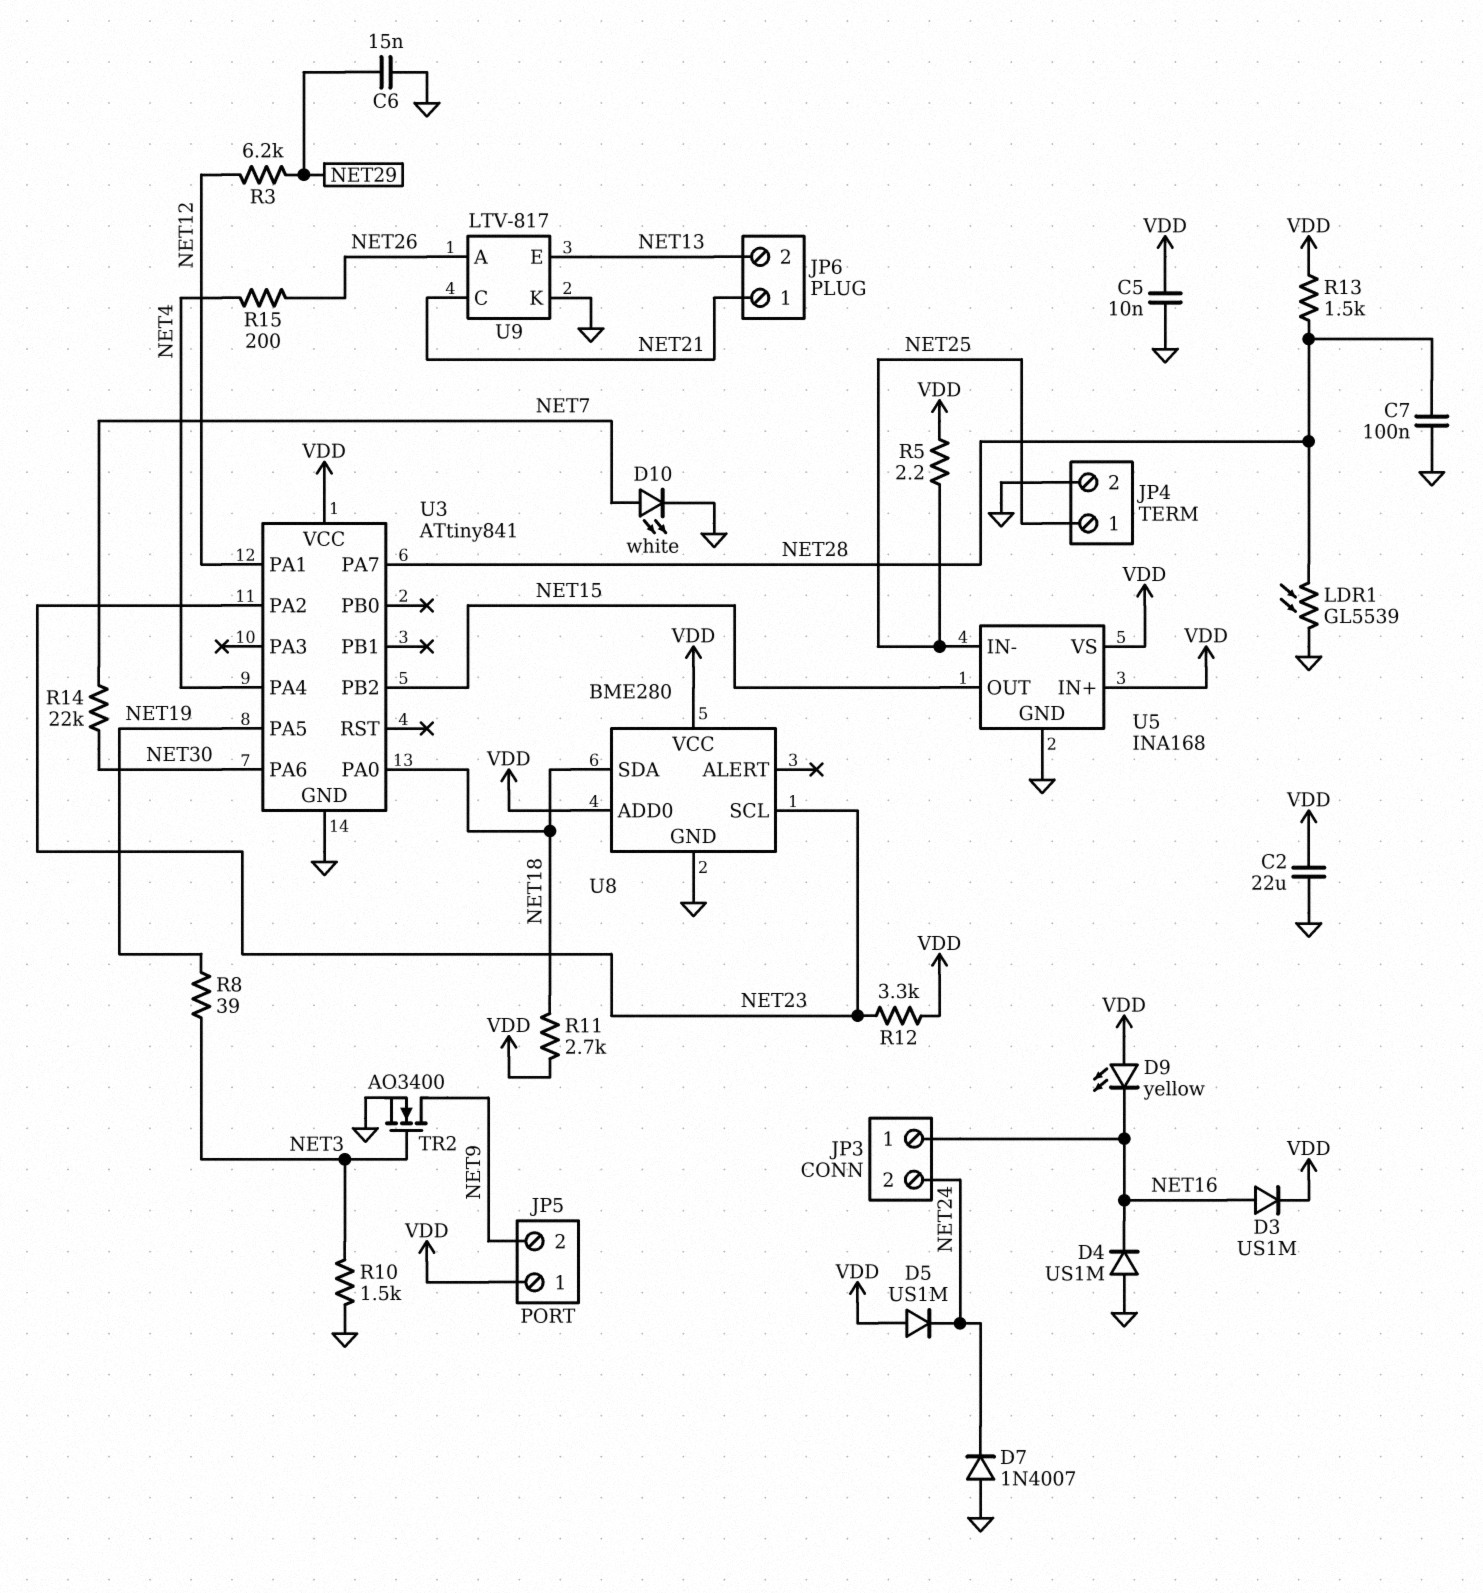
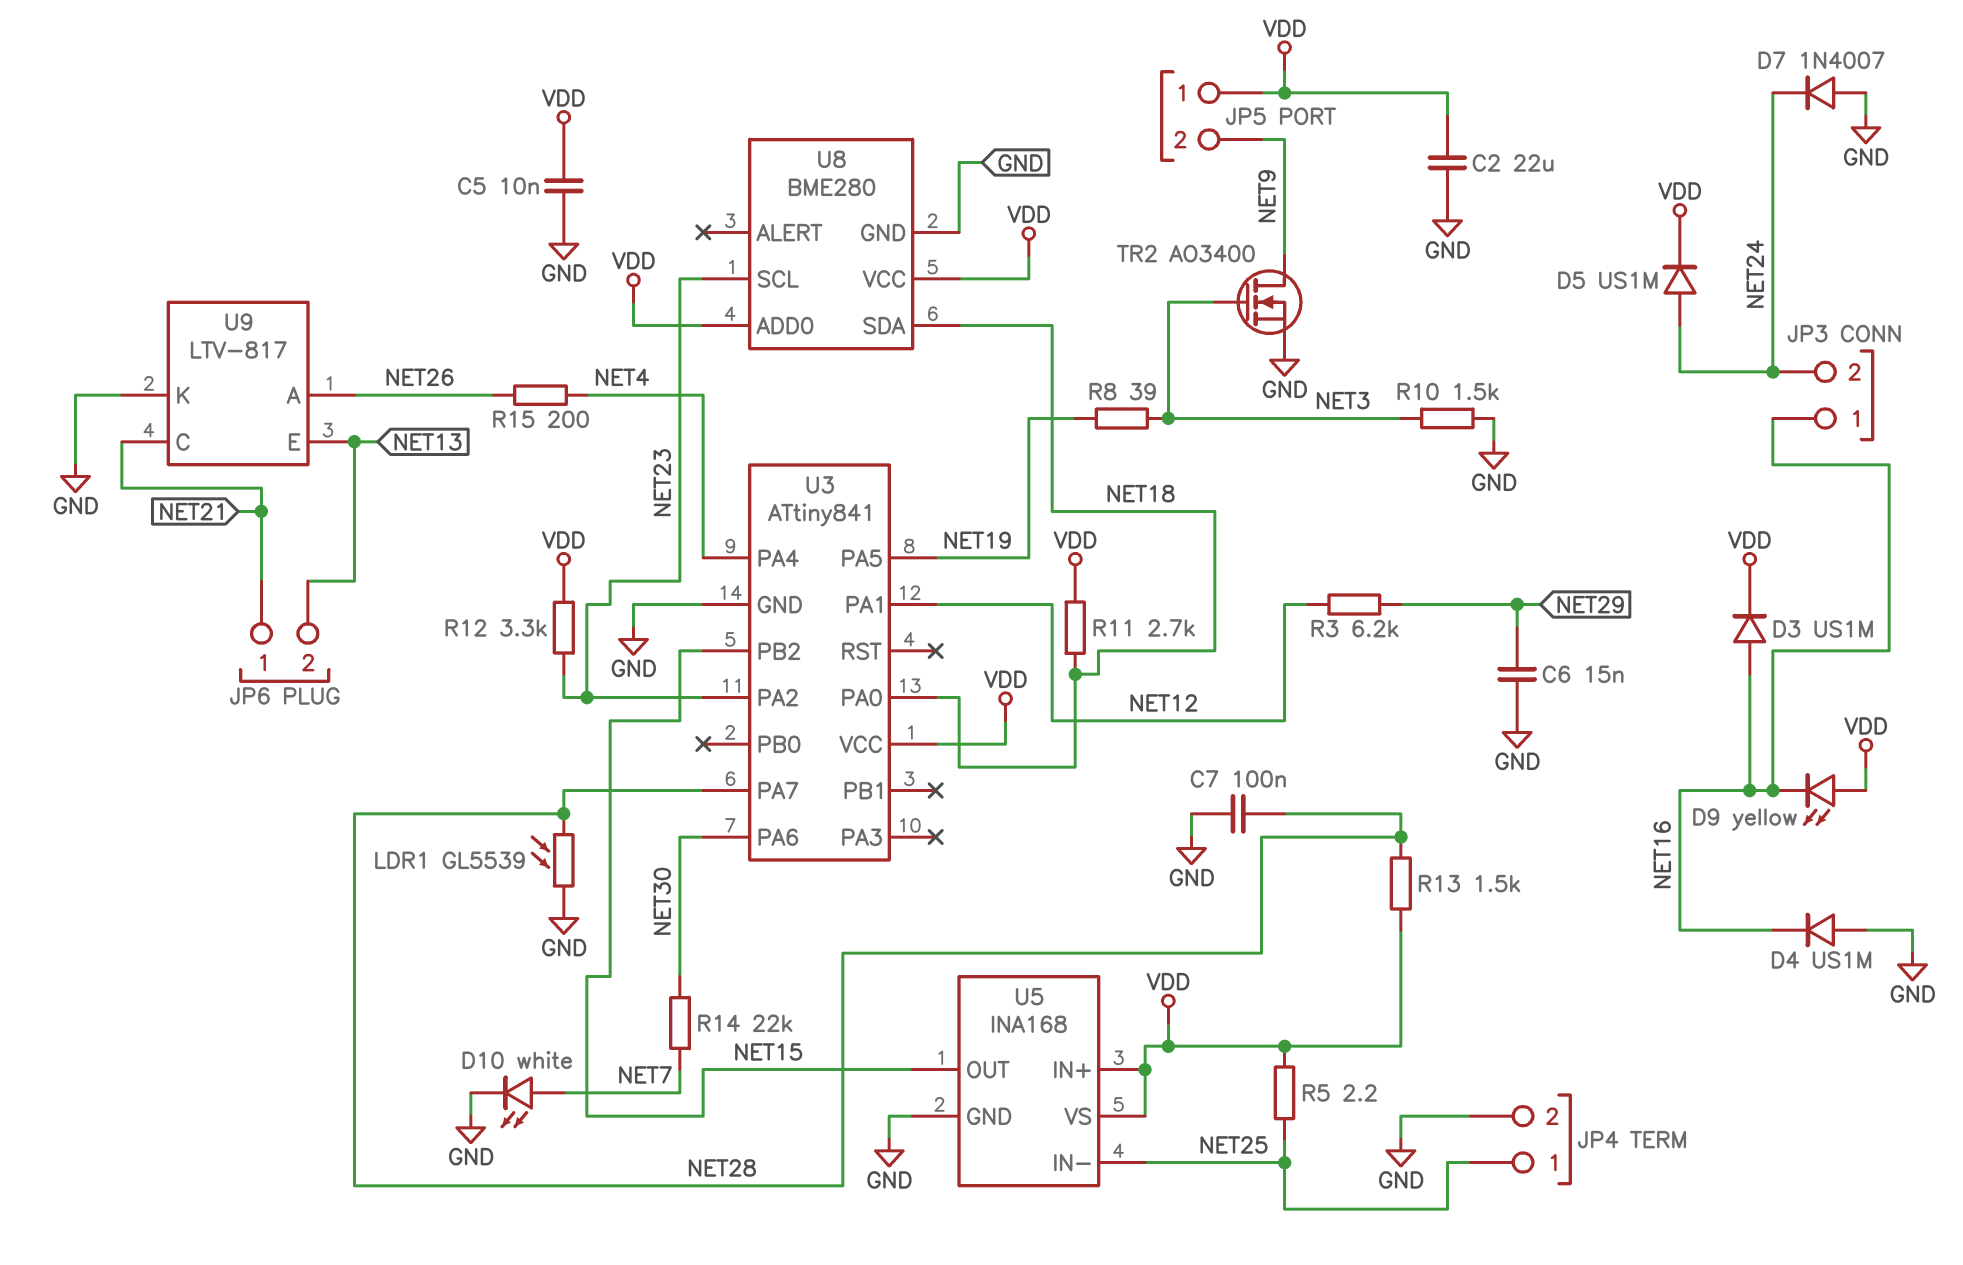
D5: diode US1M (A VDD, K NET24) -> diode US1M (A NET24, K VDD)

